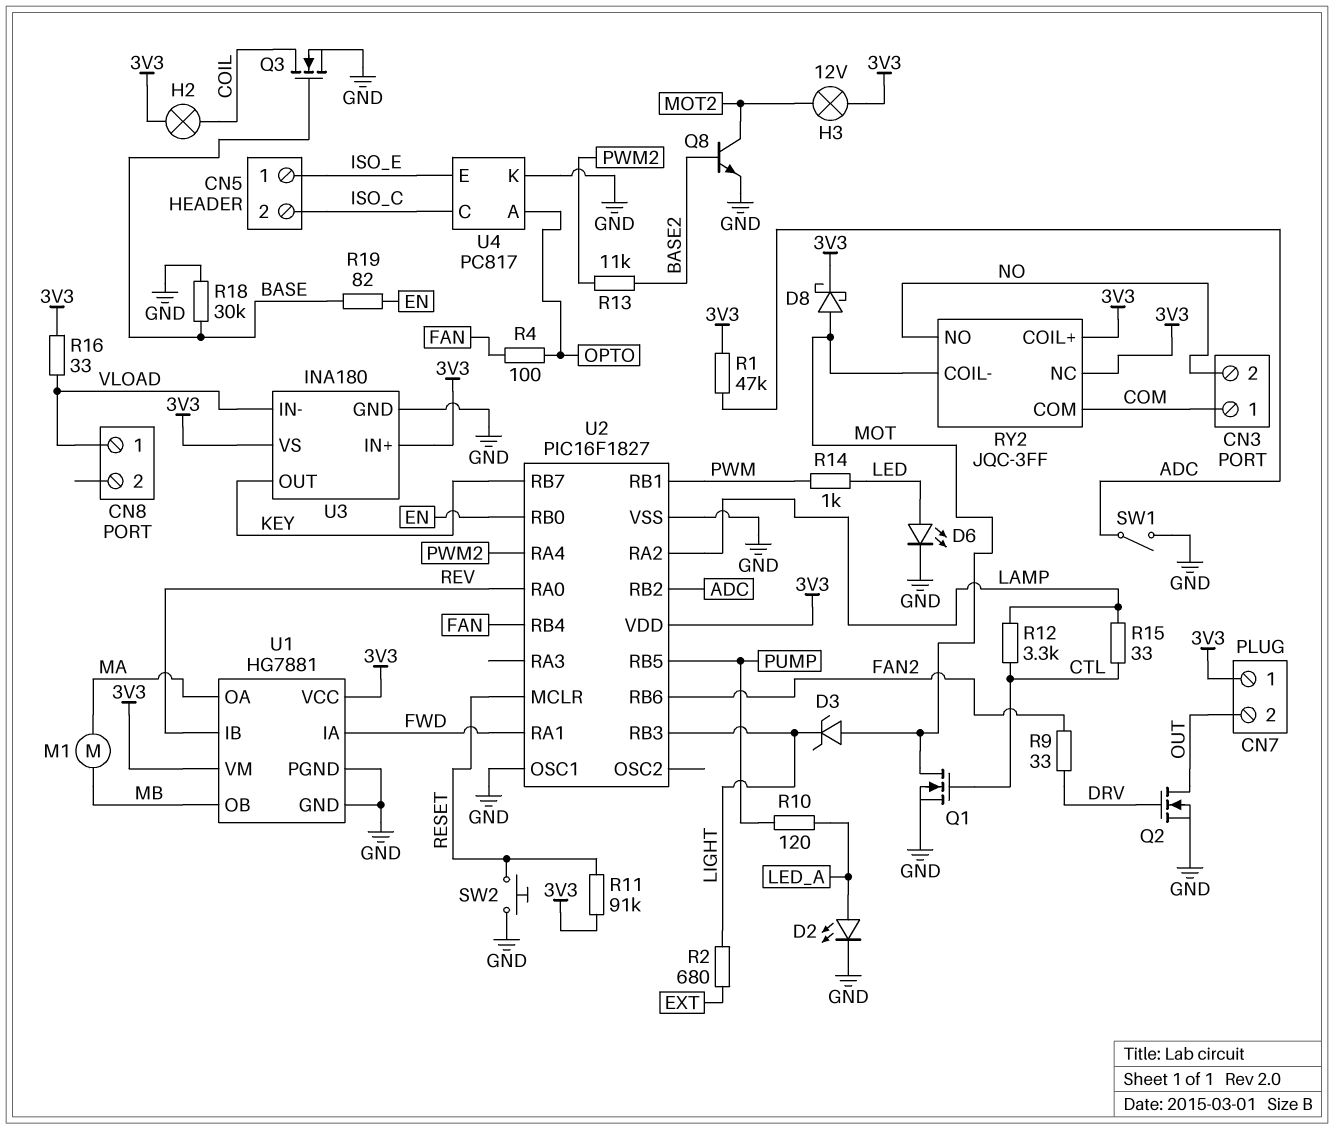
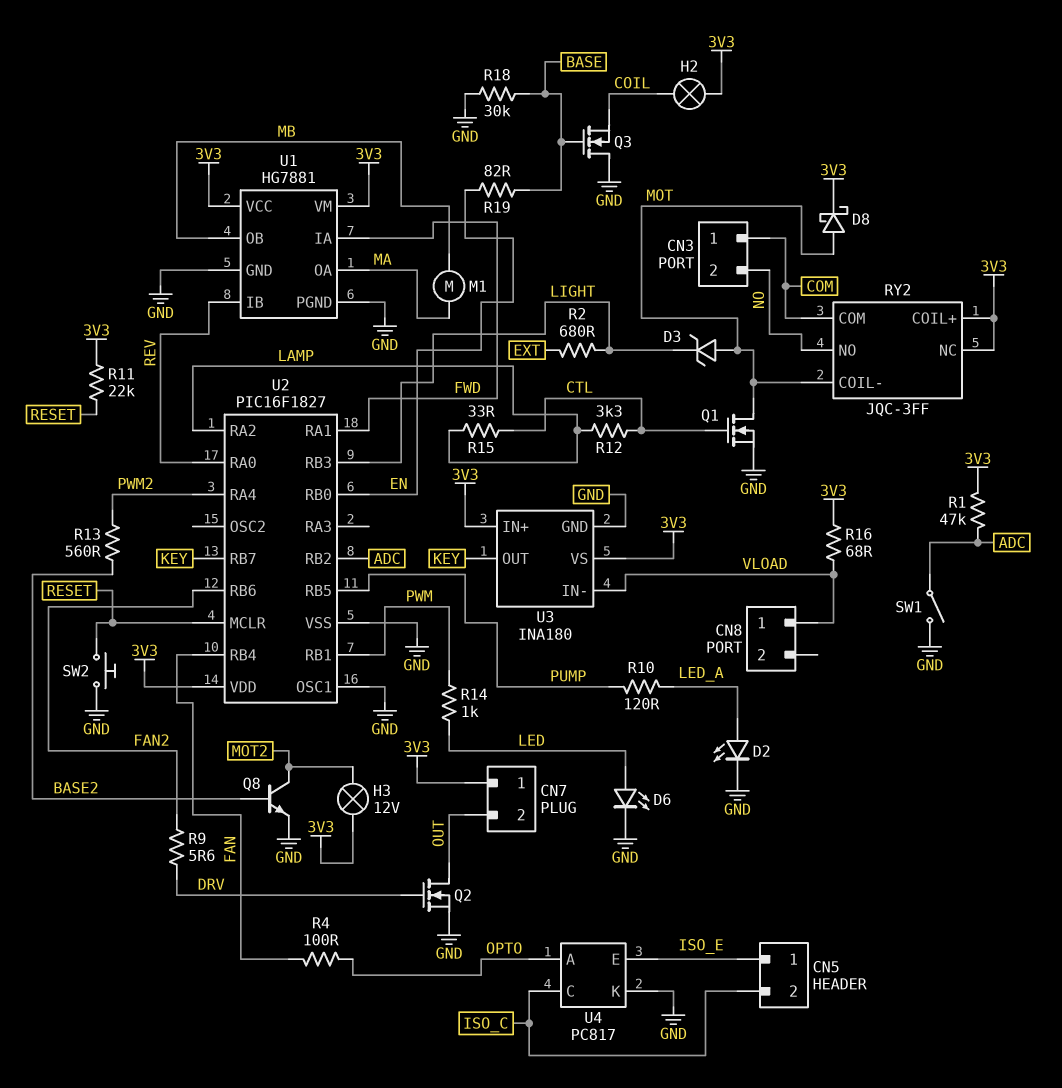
Q3: NMOS (G BASE, D COIL, S GND) -> NMOS (G BASE, D GND, S COIL)
R9: 33 (DRV, FAN2) -> 5.6 (DRV, FAN2)
R11: 91k (3V3, RESET) -> 22k (3V3, RESET)
R13: 11k (BASE2, PWM2) -> 560 (BASE2, PWM2)
R16: 33 (3V3, VLOAD) -> 68 (3V3, VLOAD)

